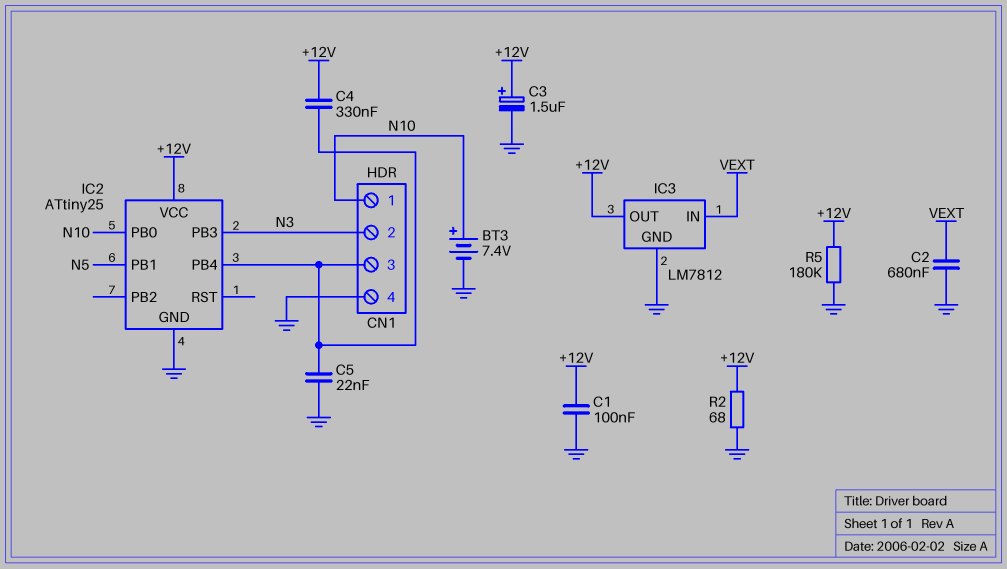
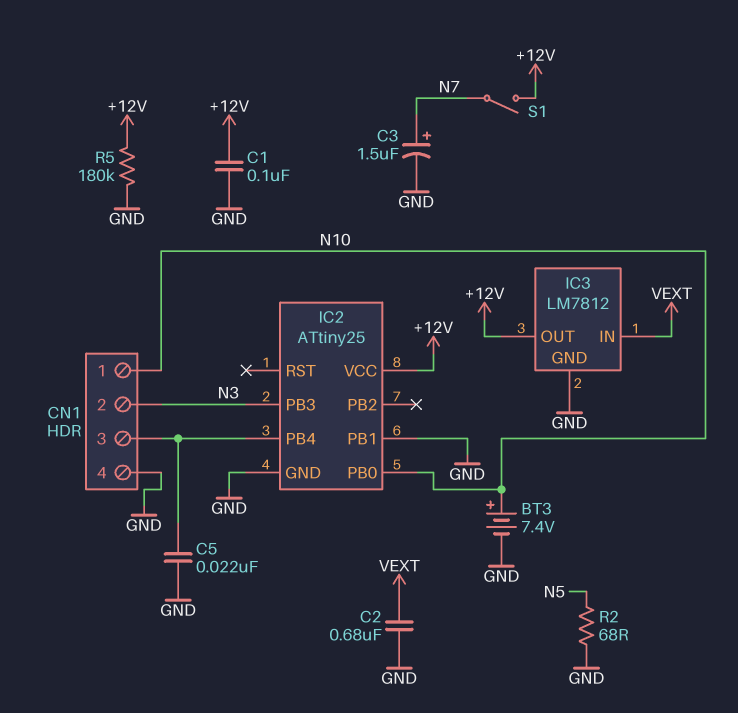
C3: 1.5uF (plus +12V, minus GND) -> 1.5uF (plus N7, minus GND)
C4: 330nF (+12V, CN1/3) -> none
IC2 pin PB1: N5 -> GND
R2: 68 (+12V, GND) -> 68 (GND, N5)
S1: none -> switch (+12V, N7)

